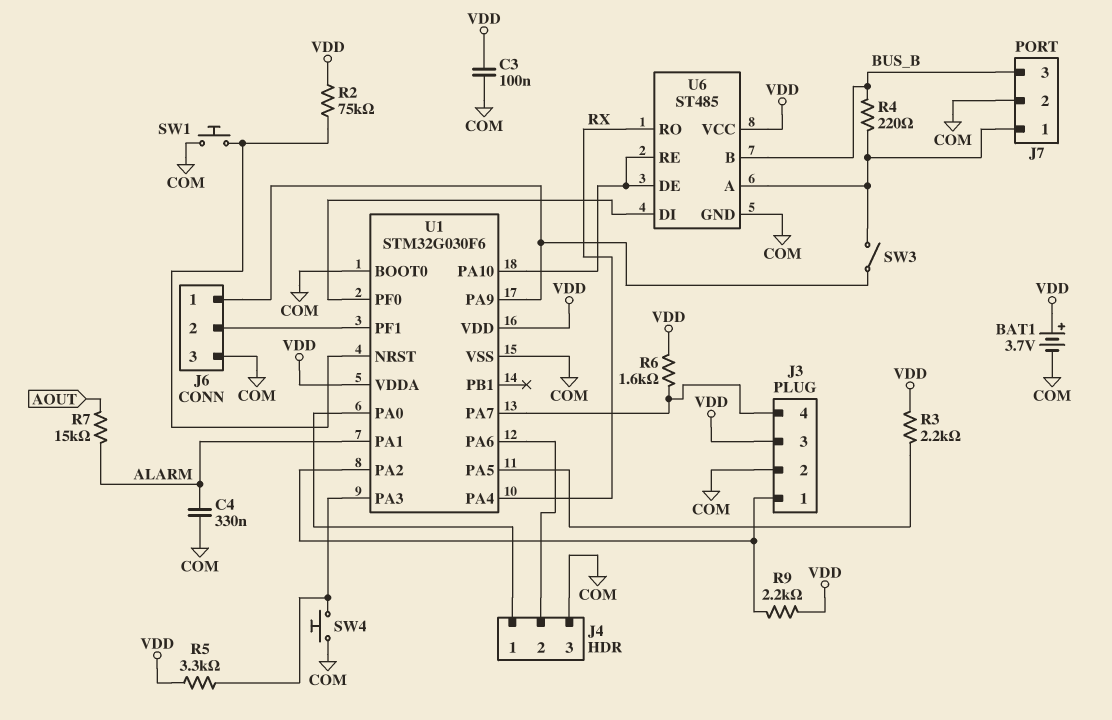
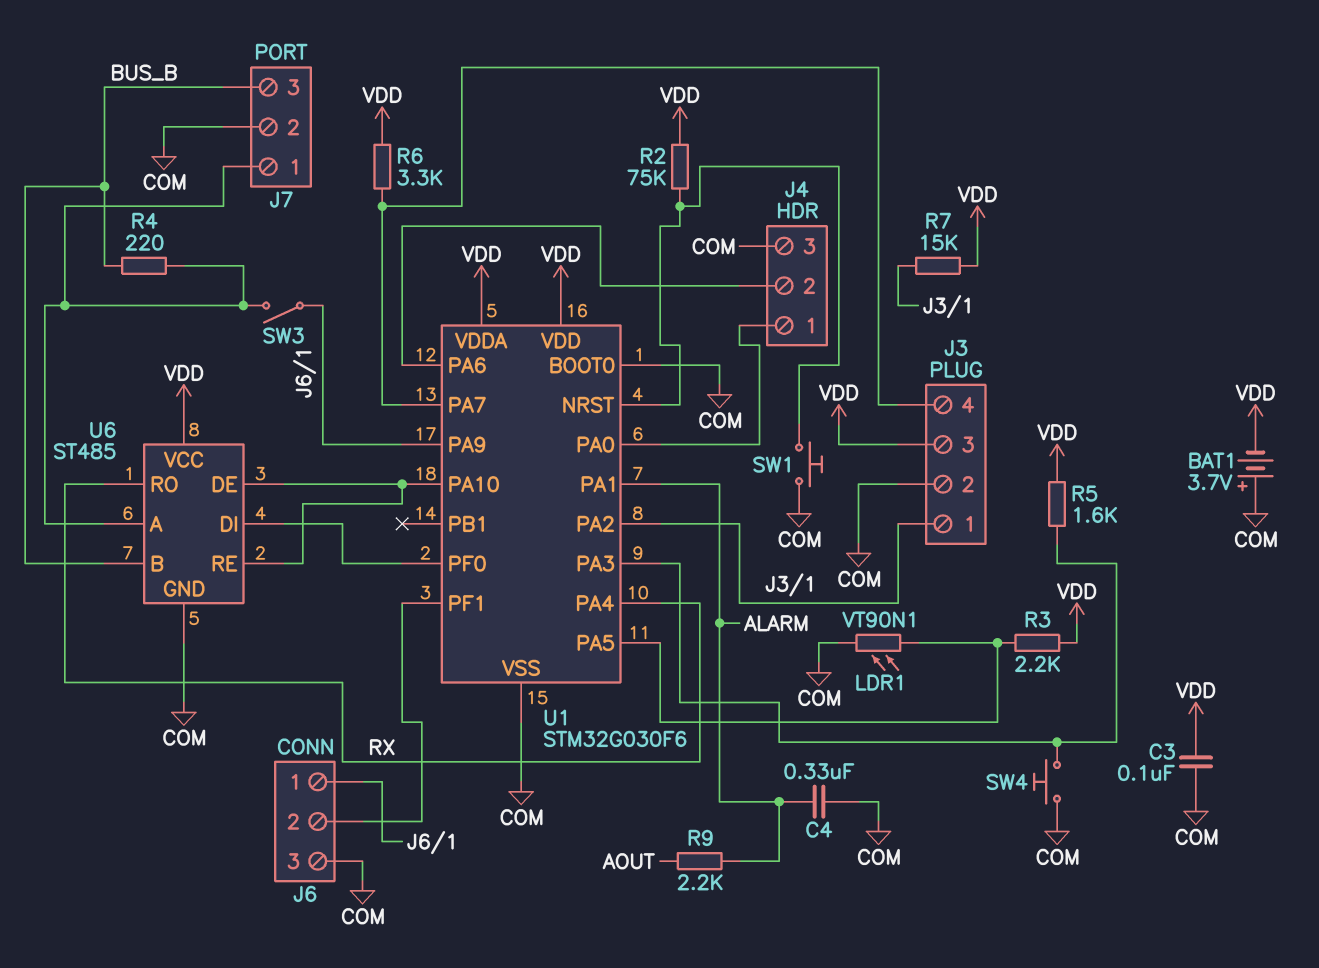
BAT1: 3.7V (plus VDD, minus COM) -> 3.7V (plus COM, minus VDD)
LDR1: none -> VT90N1 (COM, U1/PA5)
R5: 3.3k (U1/PA3, VDD) -> 1.6k (U1/PA3, VDD)
R6: 1.6k (J3/4, VDD) -> 3.3k (J3/4, VDD)
R7: 15k (ALARM, AOUT) -> 15k (J3/1, VDD)
R9: 2.2k (J3/1, VDD) -> 2.2k (ALARM, AOUT)

